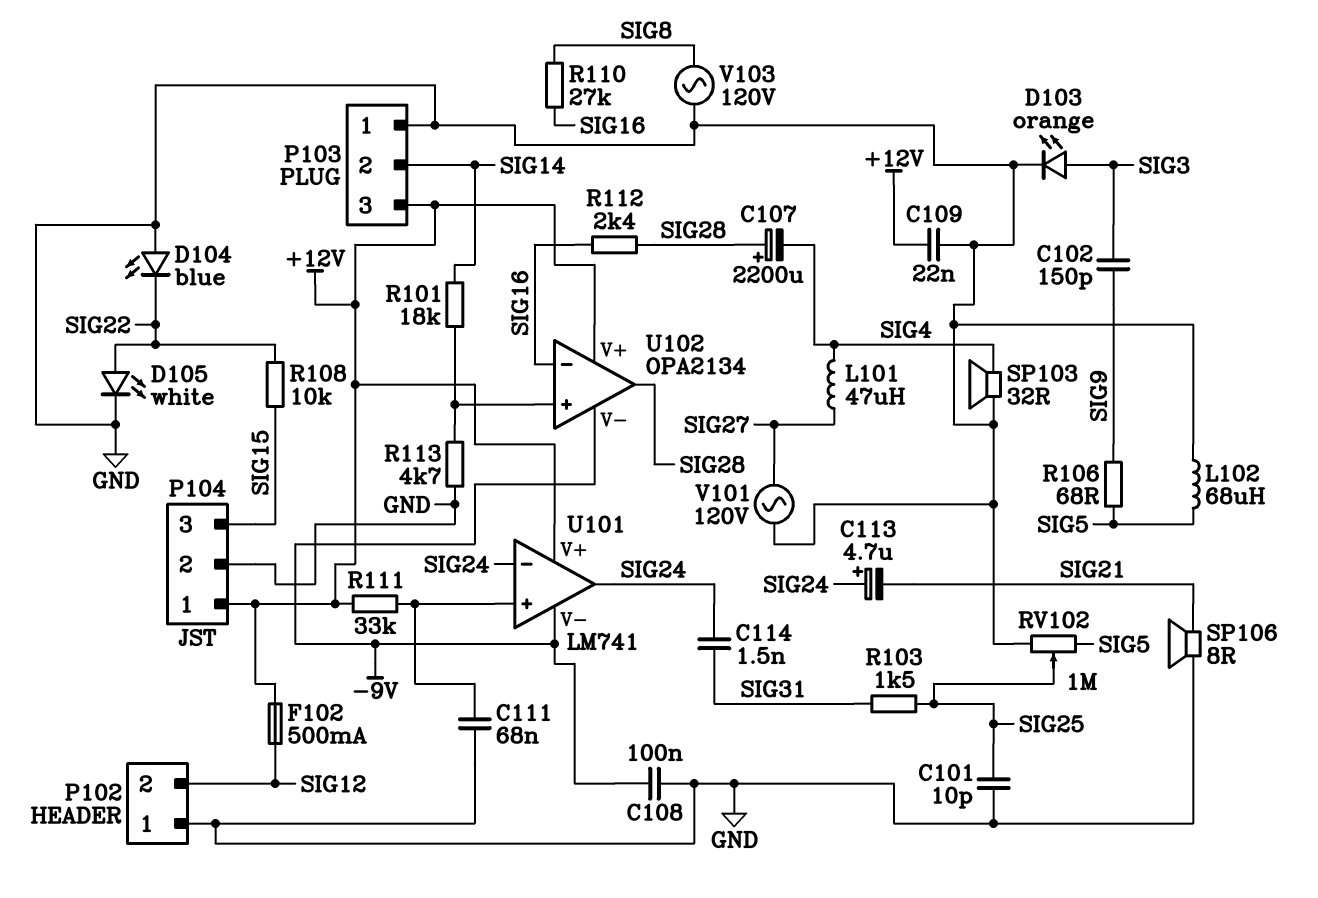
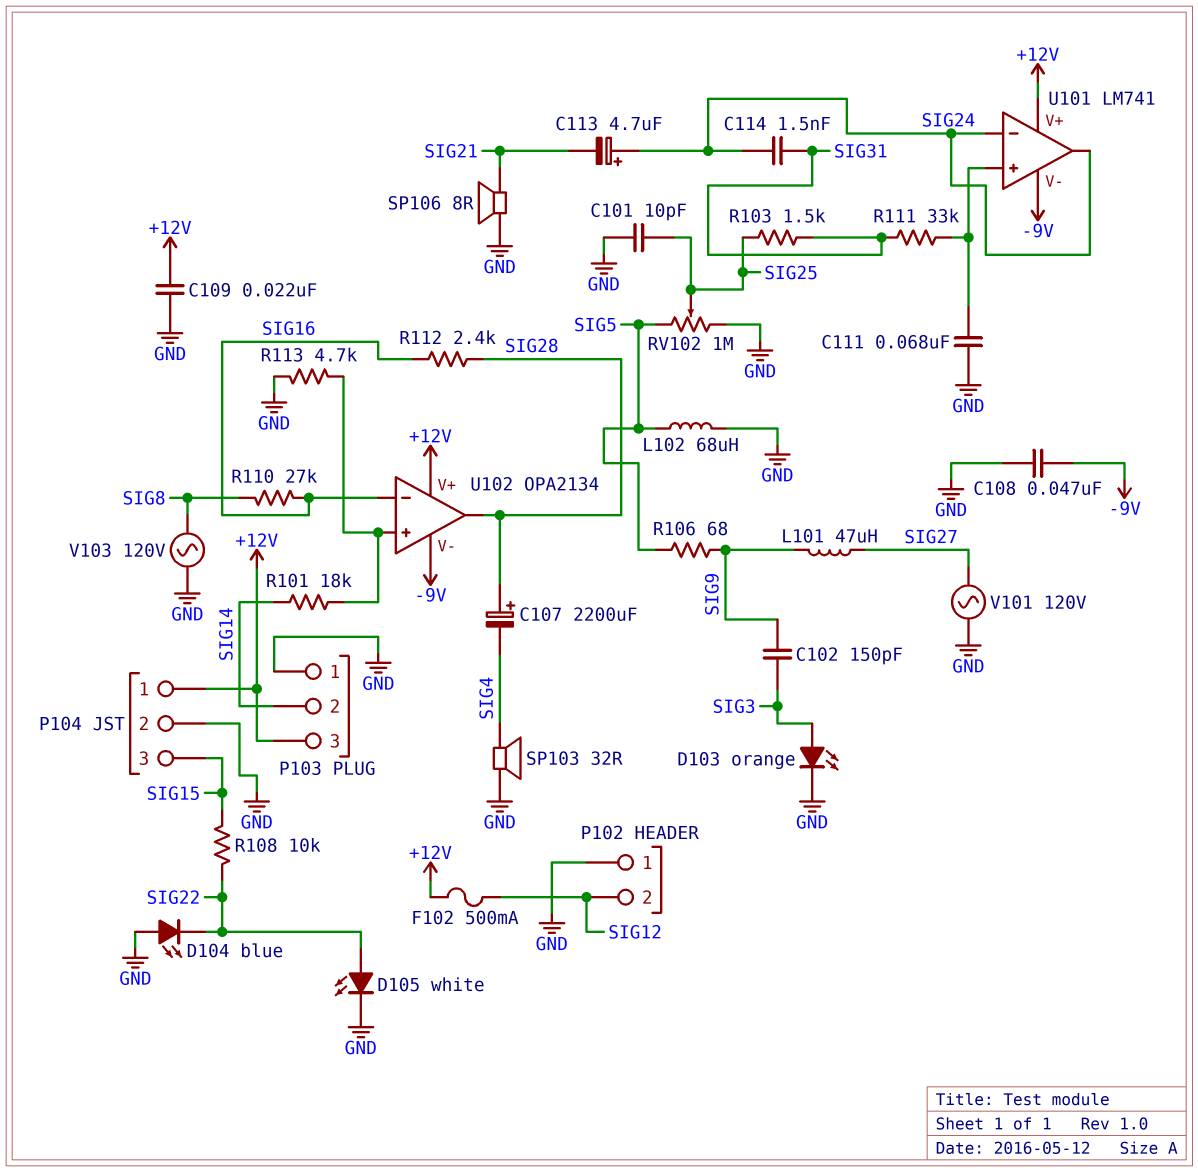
C108: 100nF (-9V, GND) -> 47nF (-9V, GND)
L101: 47uH (SIG4, SIG27) -> 47uH (SIG9, SIG27)
R111: 33k (+12V, U101/in+) -> 33k (SIG31, U101/in+)

